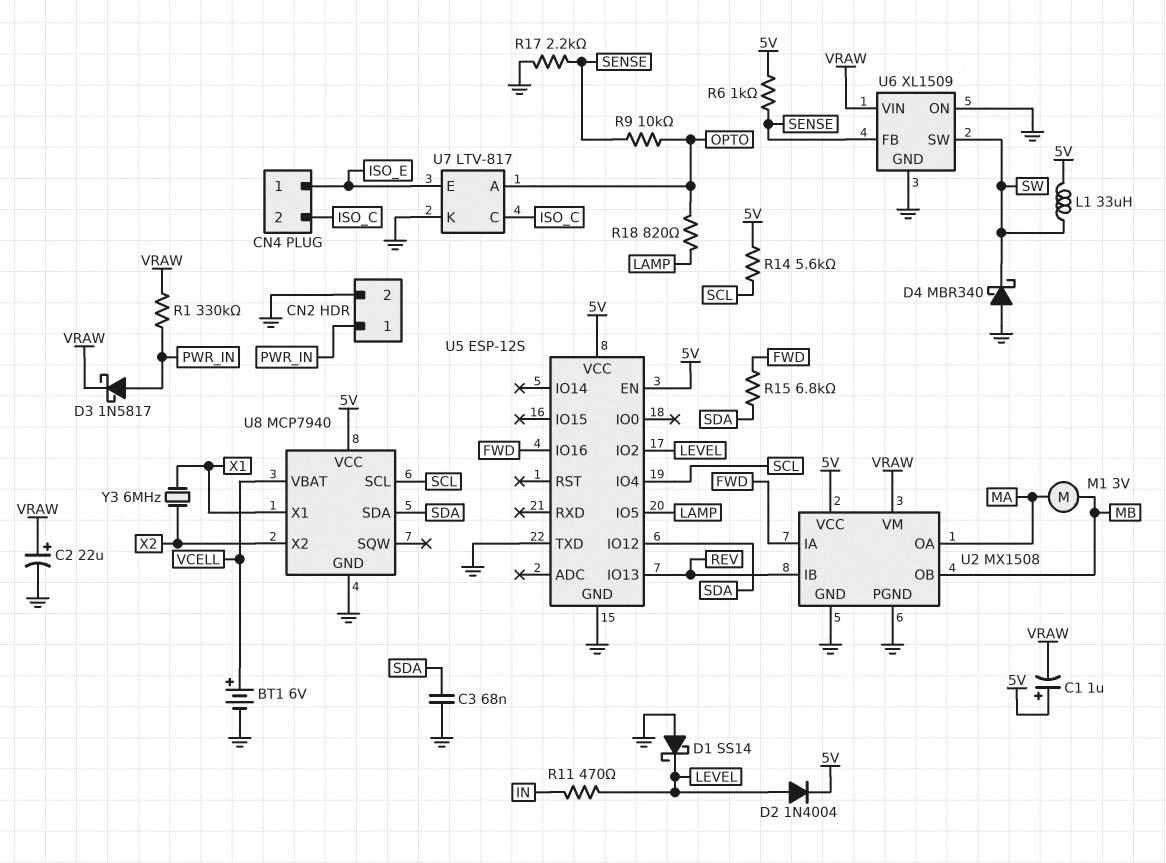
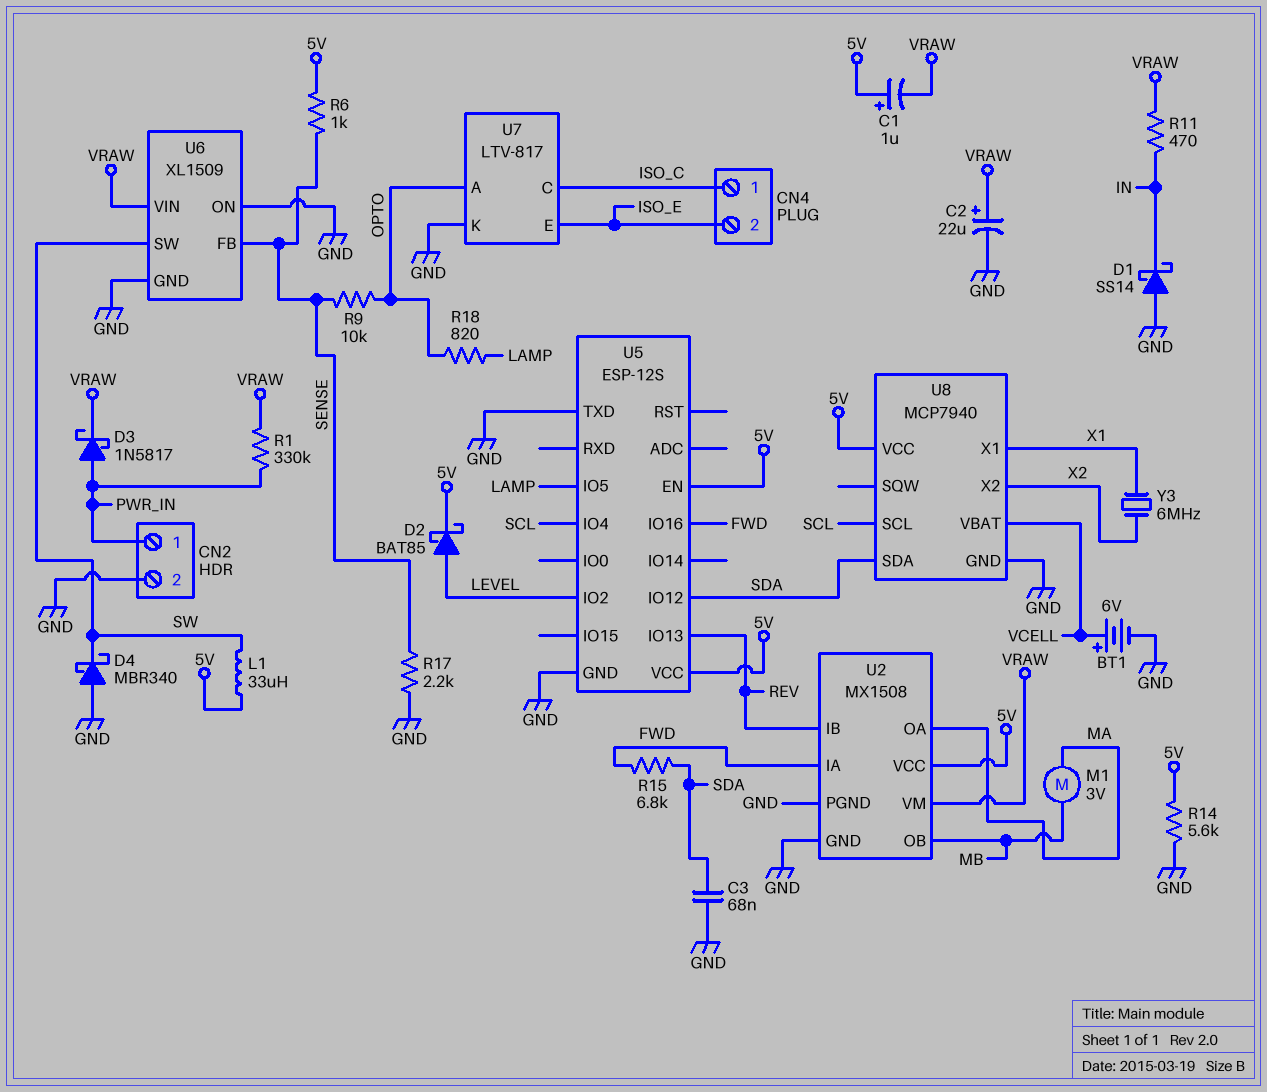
CN4 pin 1: ISO_E -> ISO_C
CN4 pin 2: ISO_C -> ISO_E
D1: schottky SS14 (A GND, K LEVEL) -> schottky SS14 (A GND, K IN)
D2: diode 1N4004 (A LEVEL, K 5V) -> schottky BAT85 (A LEVEL, K 5V)
R11: 470 (IN, LEVEL) -> 470 (IN, VRAW)
R14: 5.6k (5V, SCL) -> 5.6k (5V, GND)

